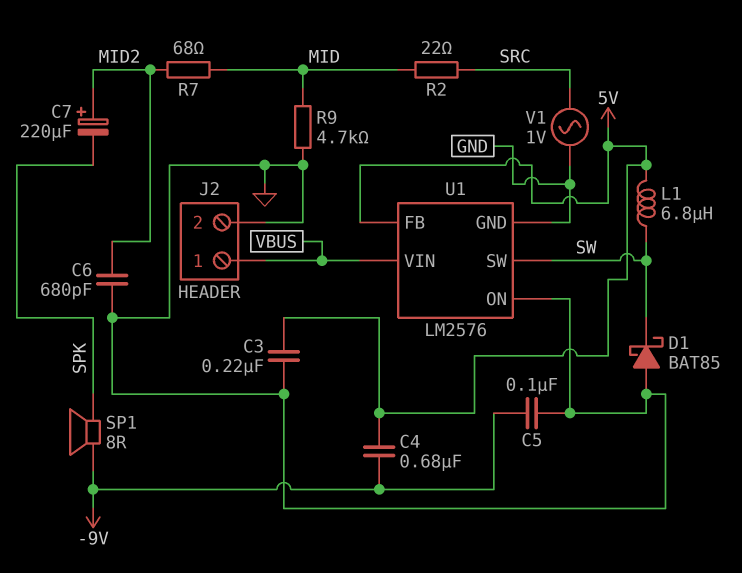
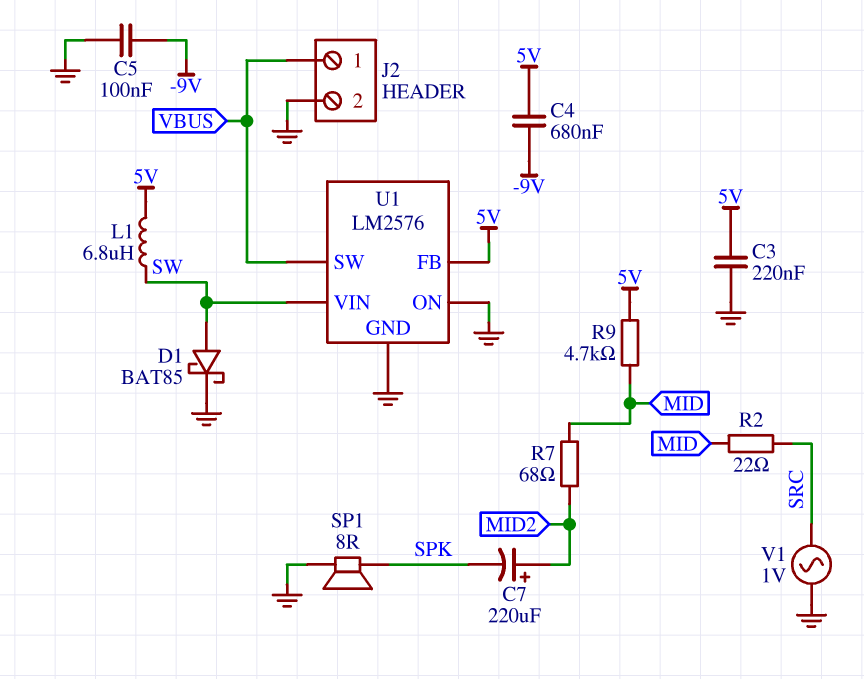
C6: 680pF (GND, MID2) -> none
D1: schottky BAT85 (A GND, K SW) -> schottky BAT85 (A SW, K GND)
R9: 4.7k (GND, MID) -> 4.7k (5V, MID)
SP1: speaker 8R (-9V, SPK) -> speaker 8R (GND, SPK)
U1 pin SW: SW -> VBUS
U1 pin VIN: VBUS -> SW

